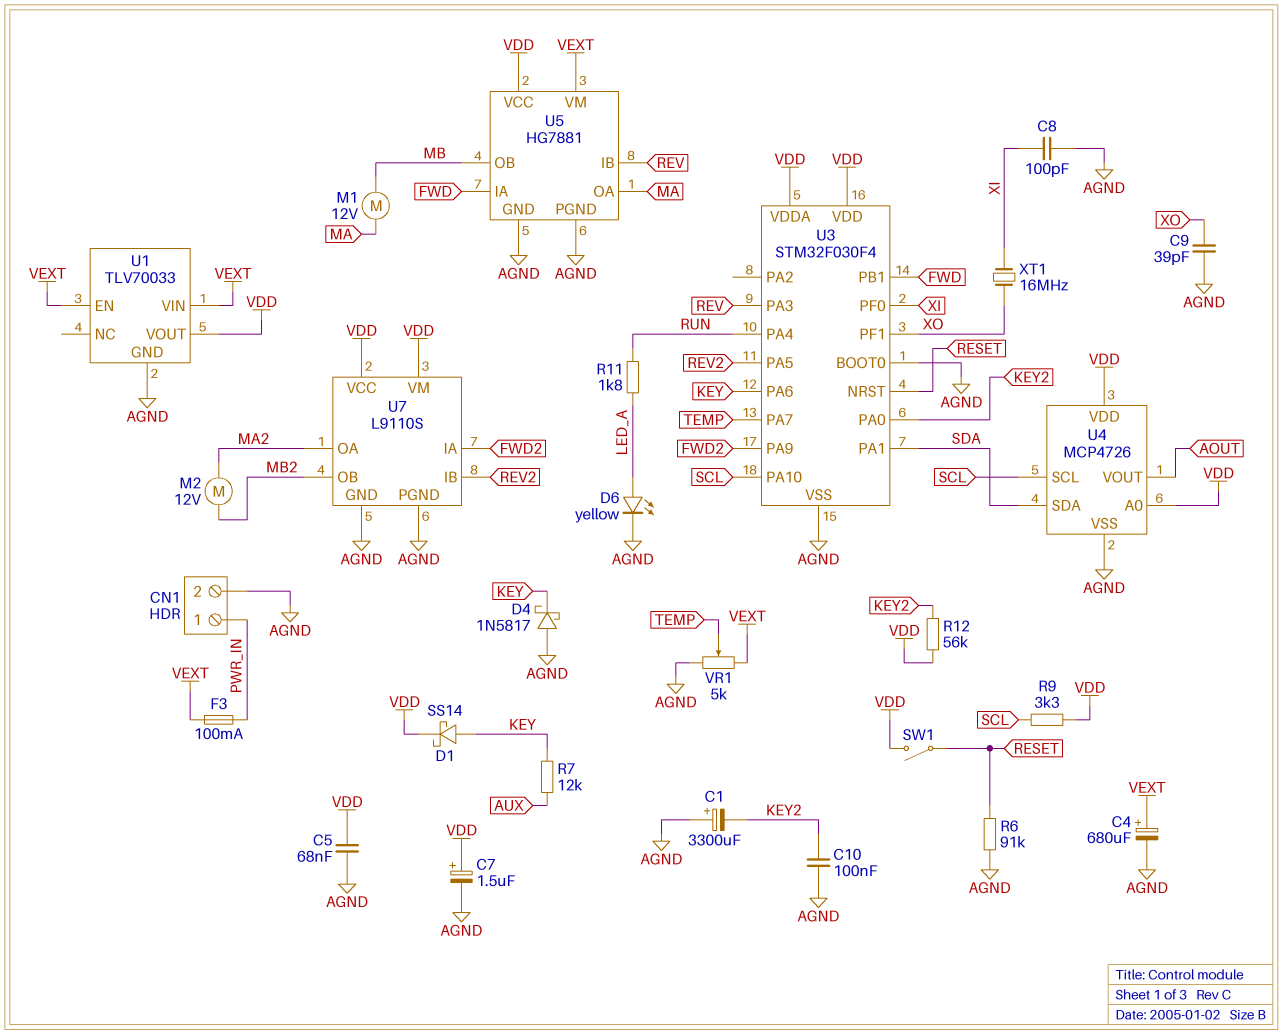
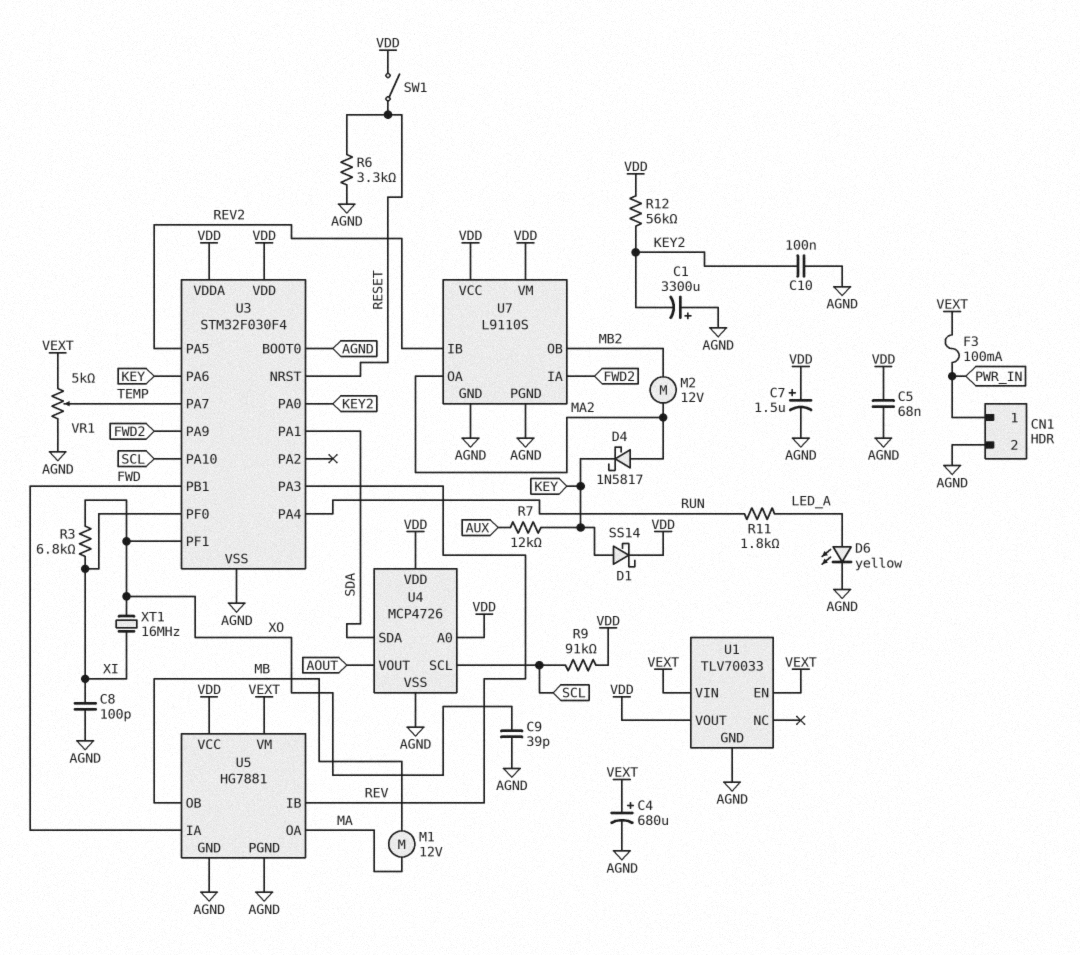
D4: schottky 1N5817 (A AGND, K KEY) -> schottky 1N5817 (A MA2, K KEY)
R3: none -> 6.8k (XI, XO)
R6: 91k (AGND, RESET) -> 3.3k (AGND, RESET)
R9: 3.3k (SCL, VDD) -> 91k (SCL, VDD)

